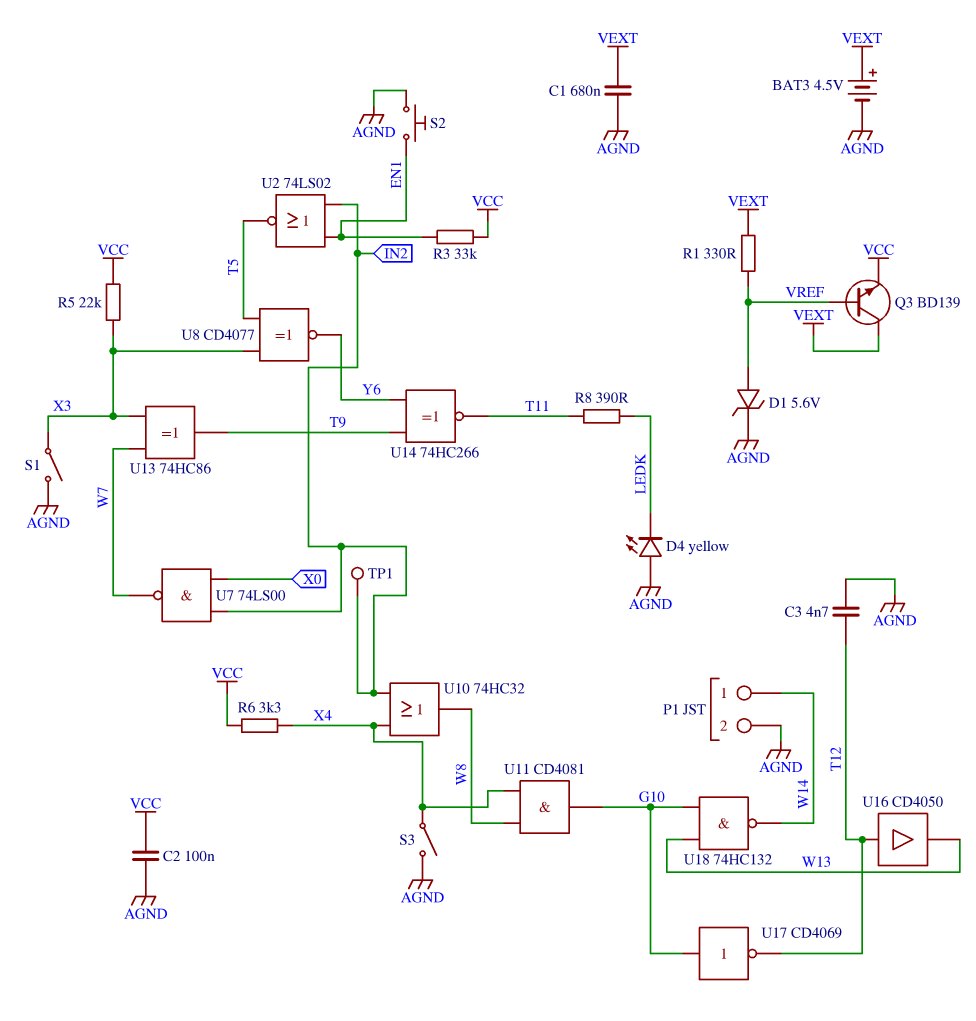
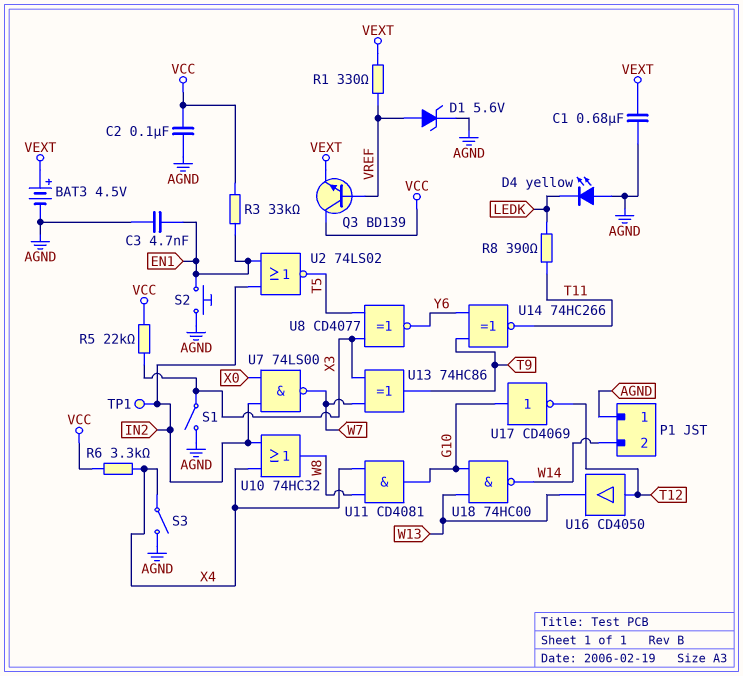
C3: 4.7nF (AGND, T12) -> 4.7nF (AGND, EN1)
P1 pin 1: W14 -> AGND
P1 pin 2: AGND -> W14
Q3: NPN BD139 (B VREF, C VEXT, E VCC) -> NPN BD139 (B VREF, C VCC, E VEXT)
U18: NAND 74HC132 (in G10, in W13, out W14) -> NAND 74HC00 (in G10, in W13, out W14)

